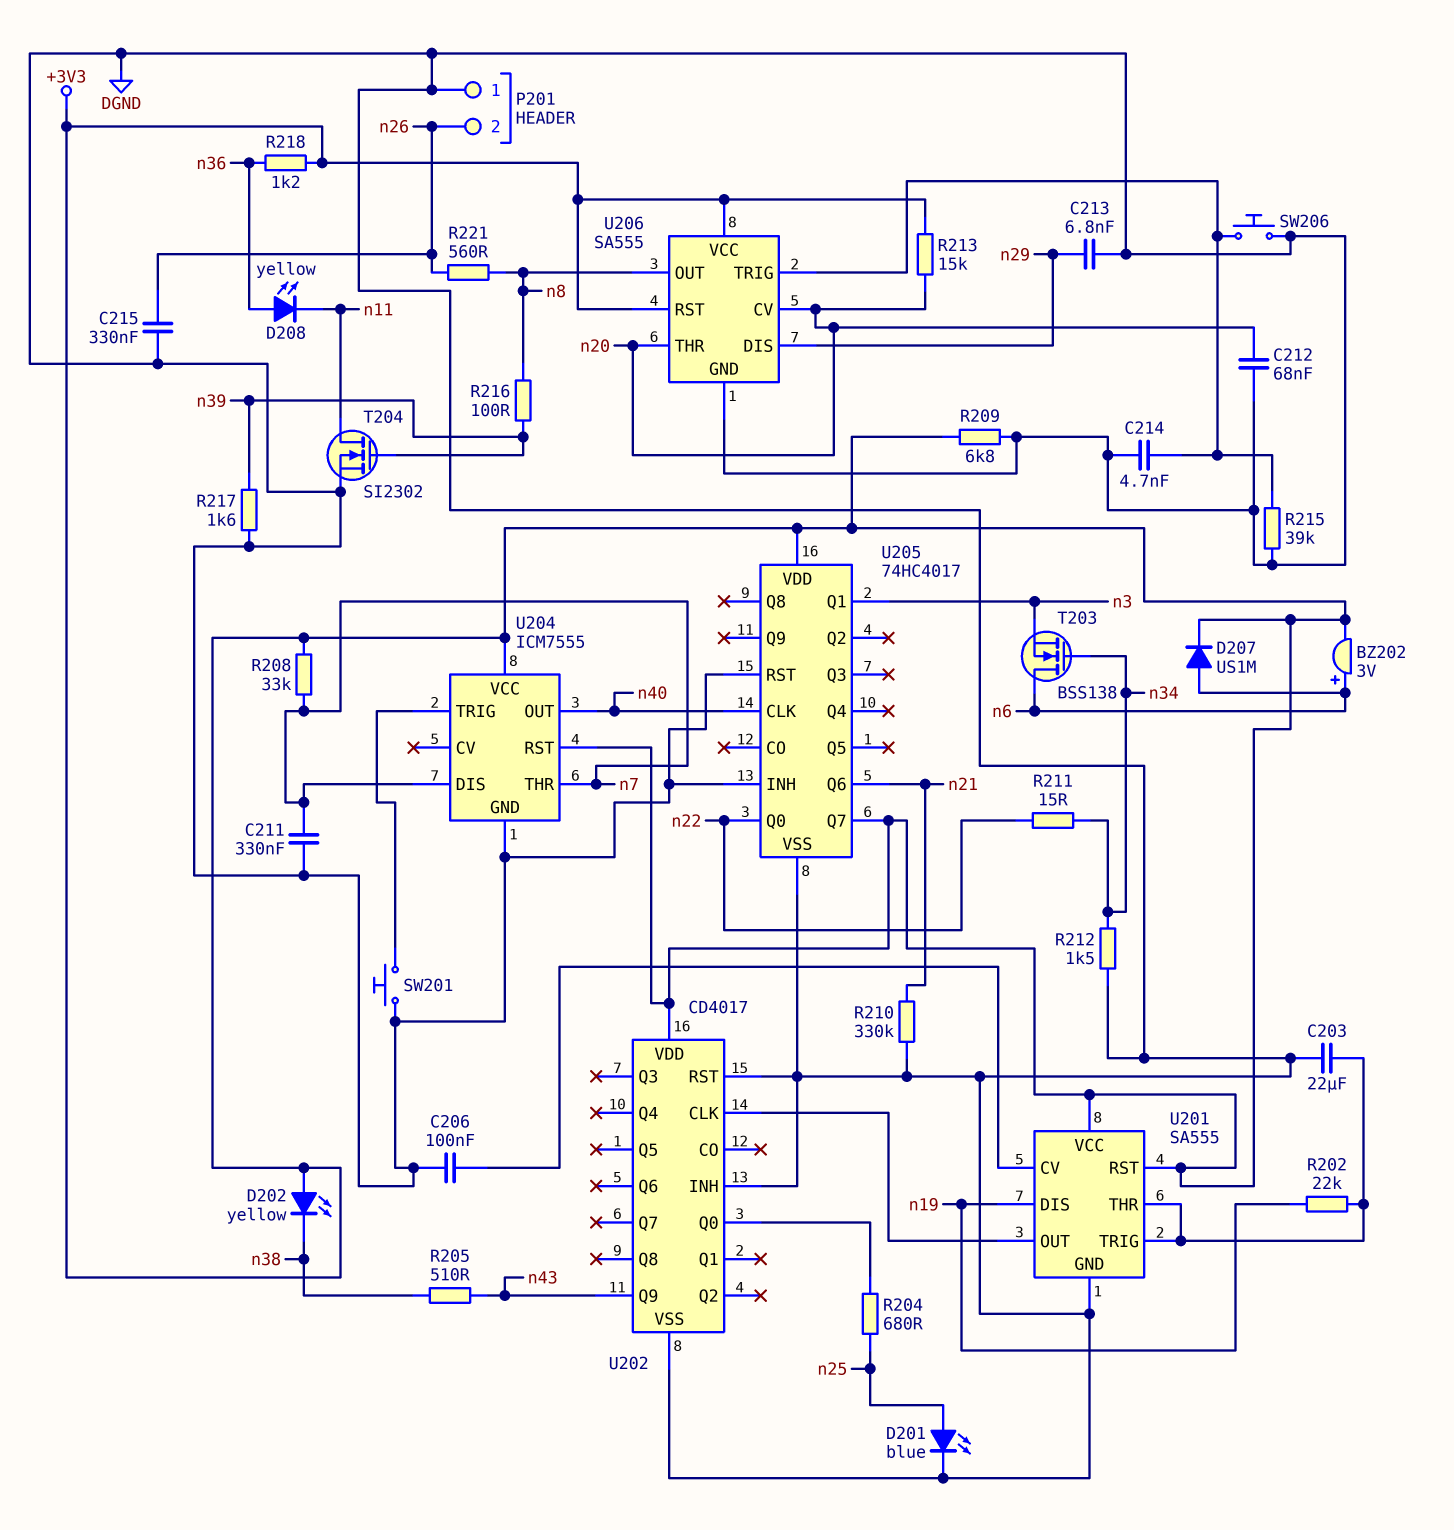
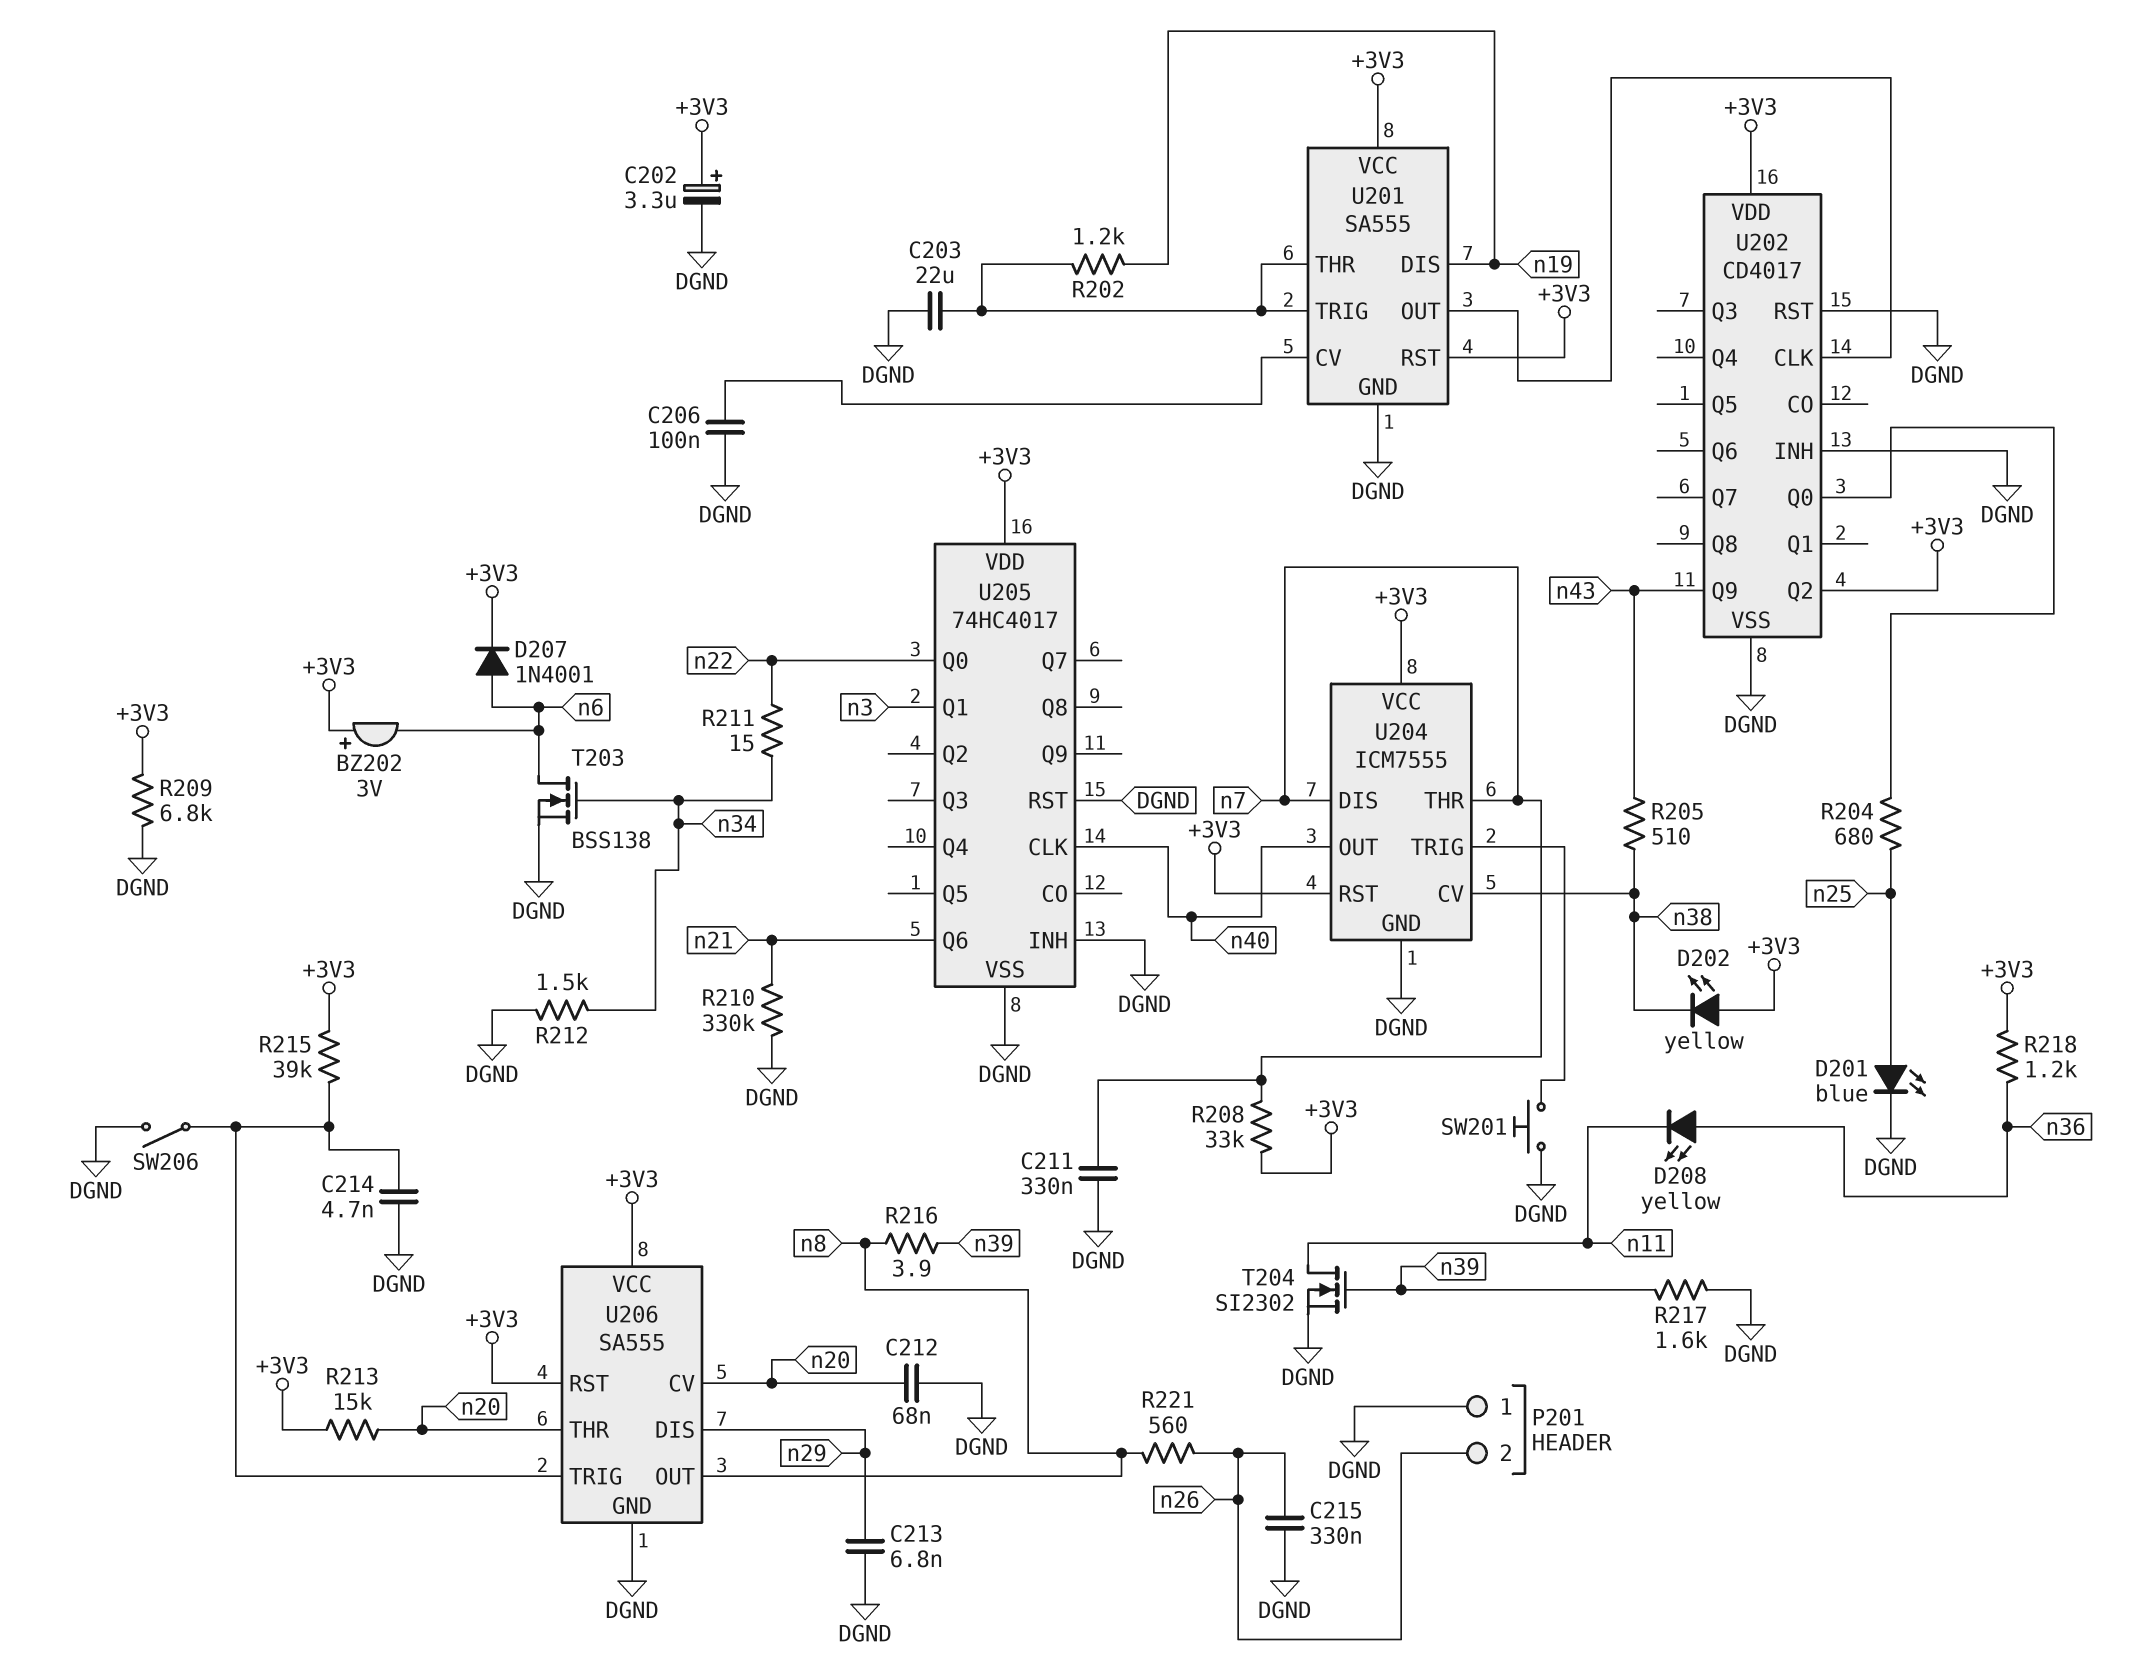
BZ202: buzzer 3V (plus n6, minus +3V3) -> buzzer 3V (plus +3V3, minus n6)
C202: none -> 3.3uF (plus +3V3, minus DGND)
D207: diode US1M (A n6, K +3V3) -> diode 1N4001 (A n6, K +3V3)
R202: 22k (U201/THR, n19) -> 1.2k (U201/THR, n19)
R215: 39k (DGND, U206/TRIG) -> 39k (+3V3, U206/TRIG)
R216: 100 (n8, n39) -> 3.9 (n8, n39)
SW206: button (DGND, U206/TRIG) -> switch (DGND, U206/TRIG)
T203: NMOS BSS138 (G n34, D n6, S n3) -> NMOS BSS138 (G n34, D n6, S DGND)
U202 pin Q2: none -> +3V3
U204 pin CV: none -> n38
U205 pin Q7: +3V3 -> none

